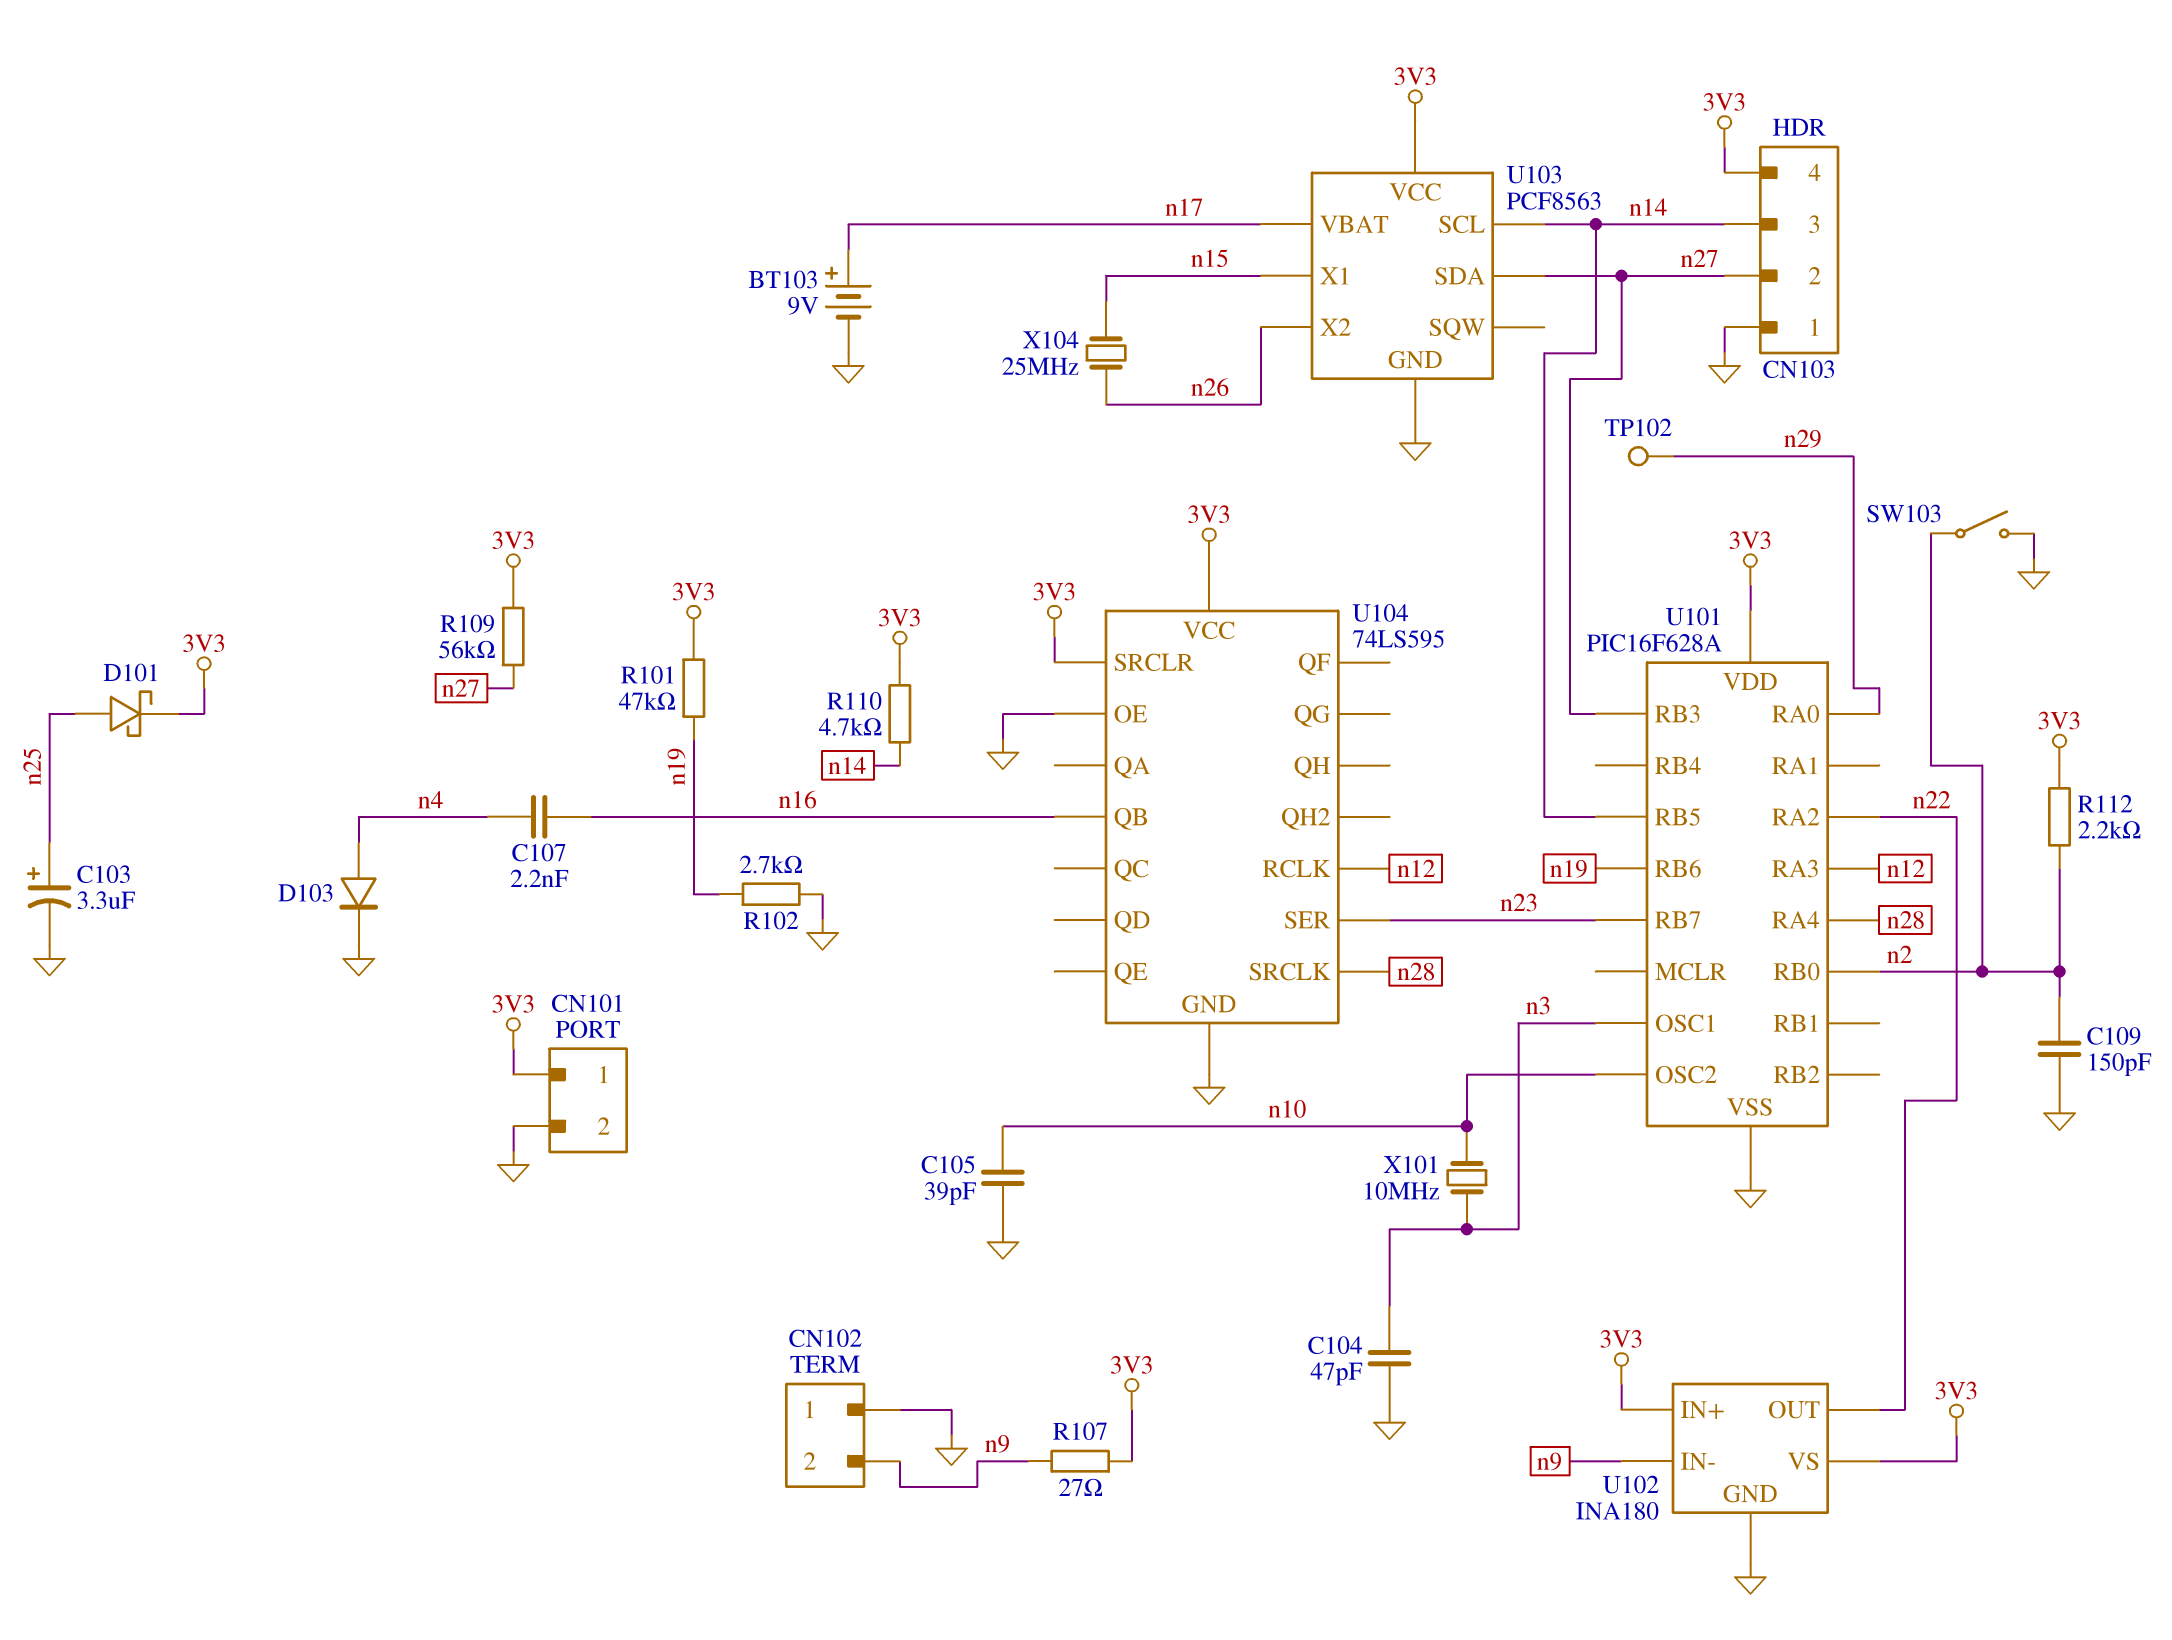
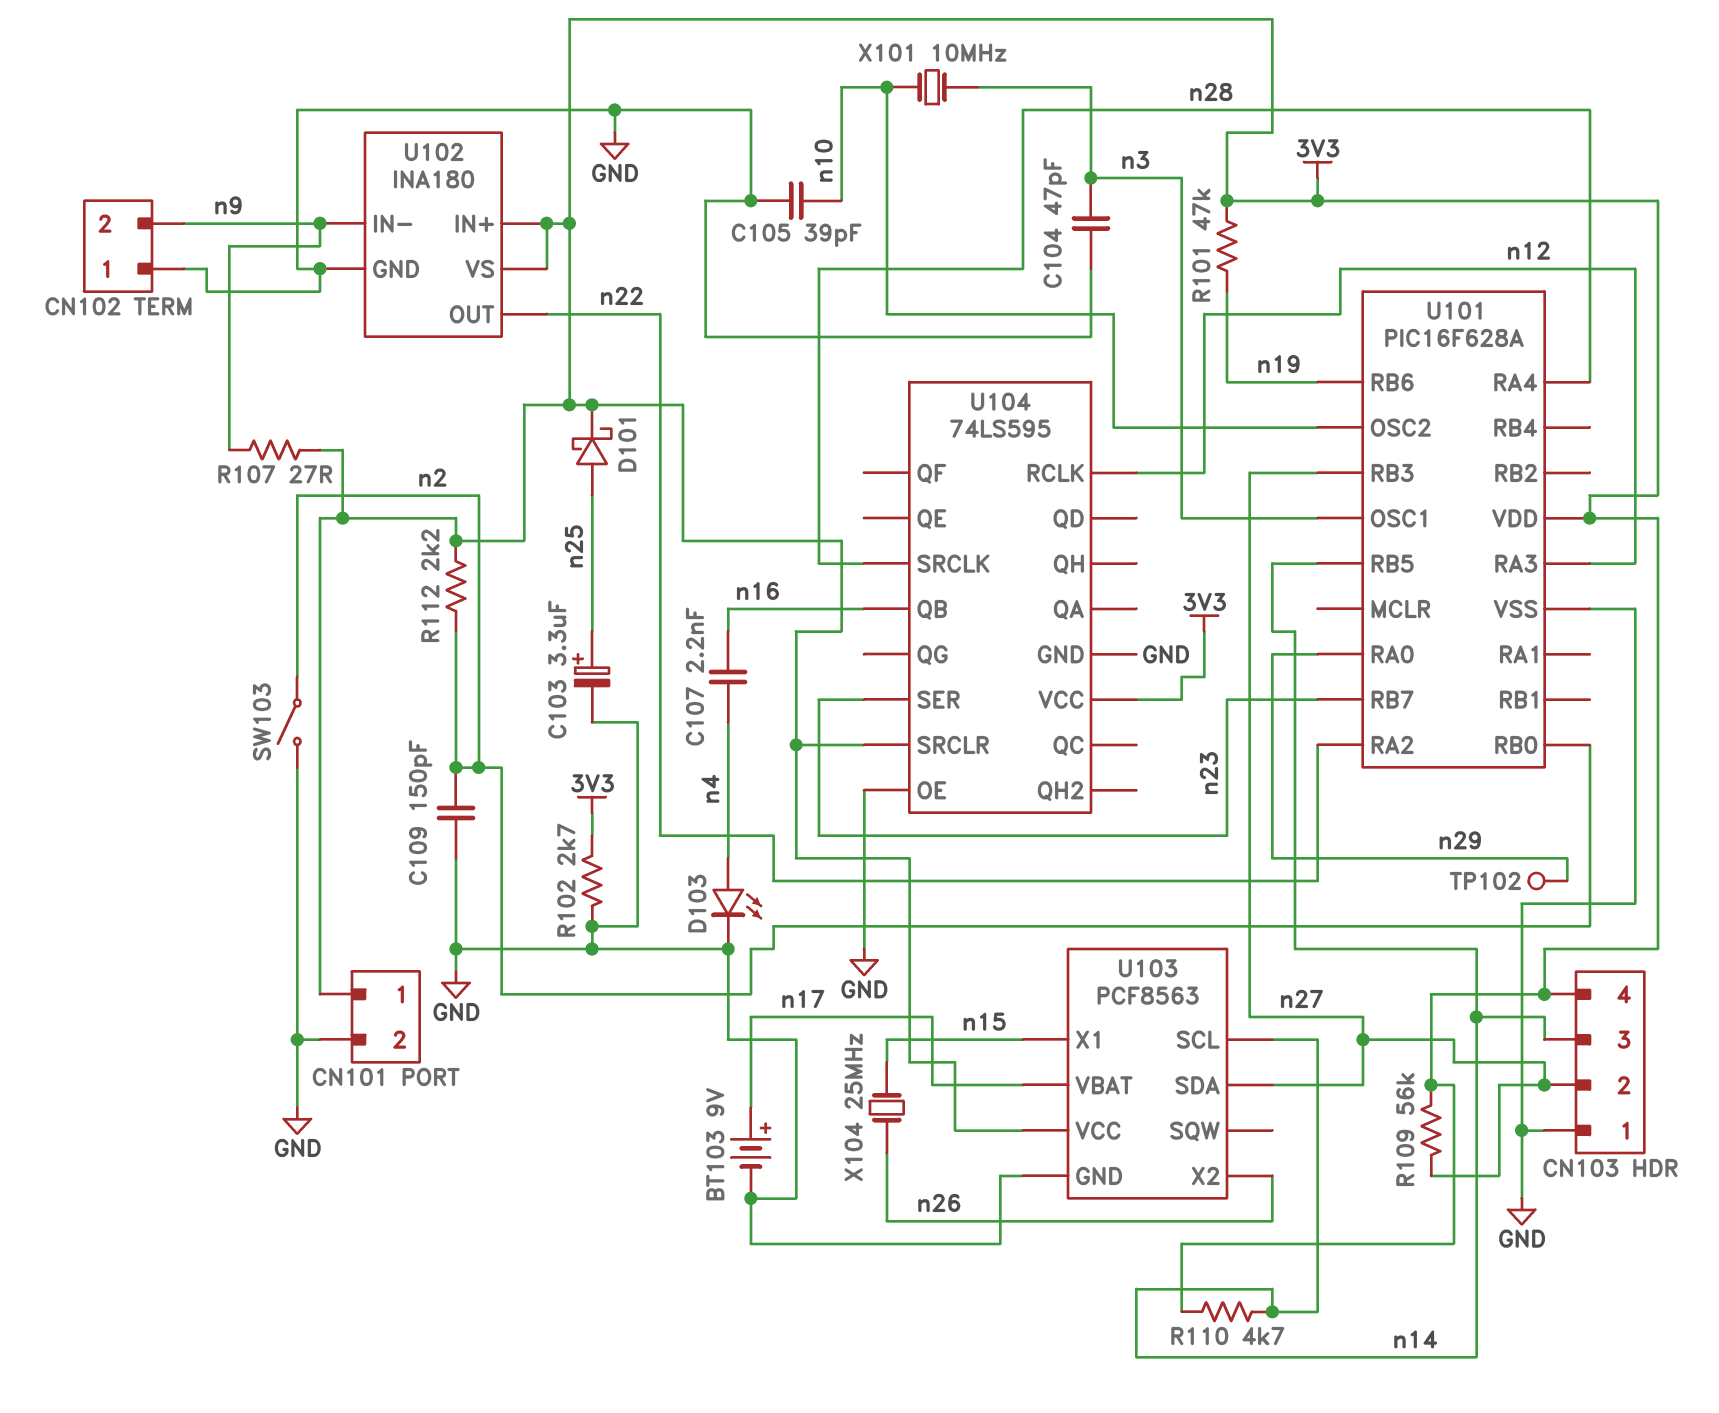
D103: diode (A n4, K GND) -> LED (A n4, K GND)
R102: 2.7k (GND, n19) -> 2.7k (3V3, GND)

